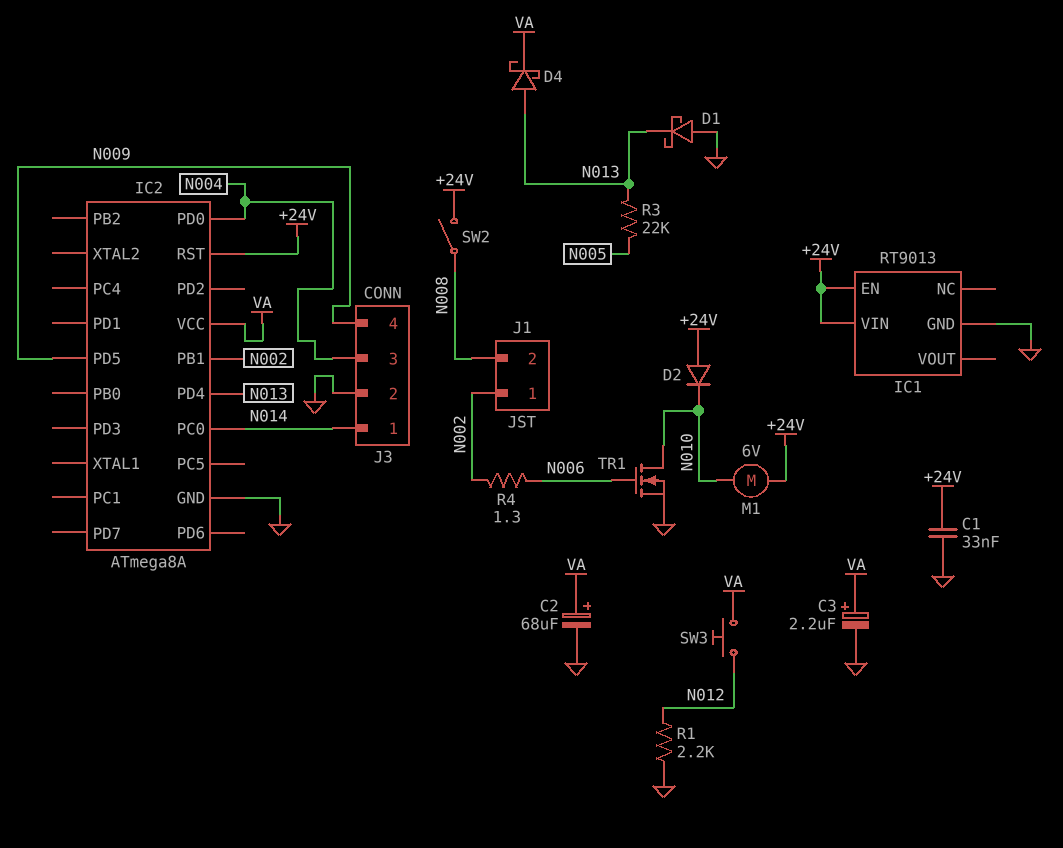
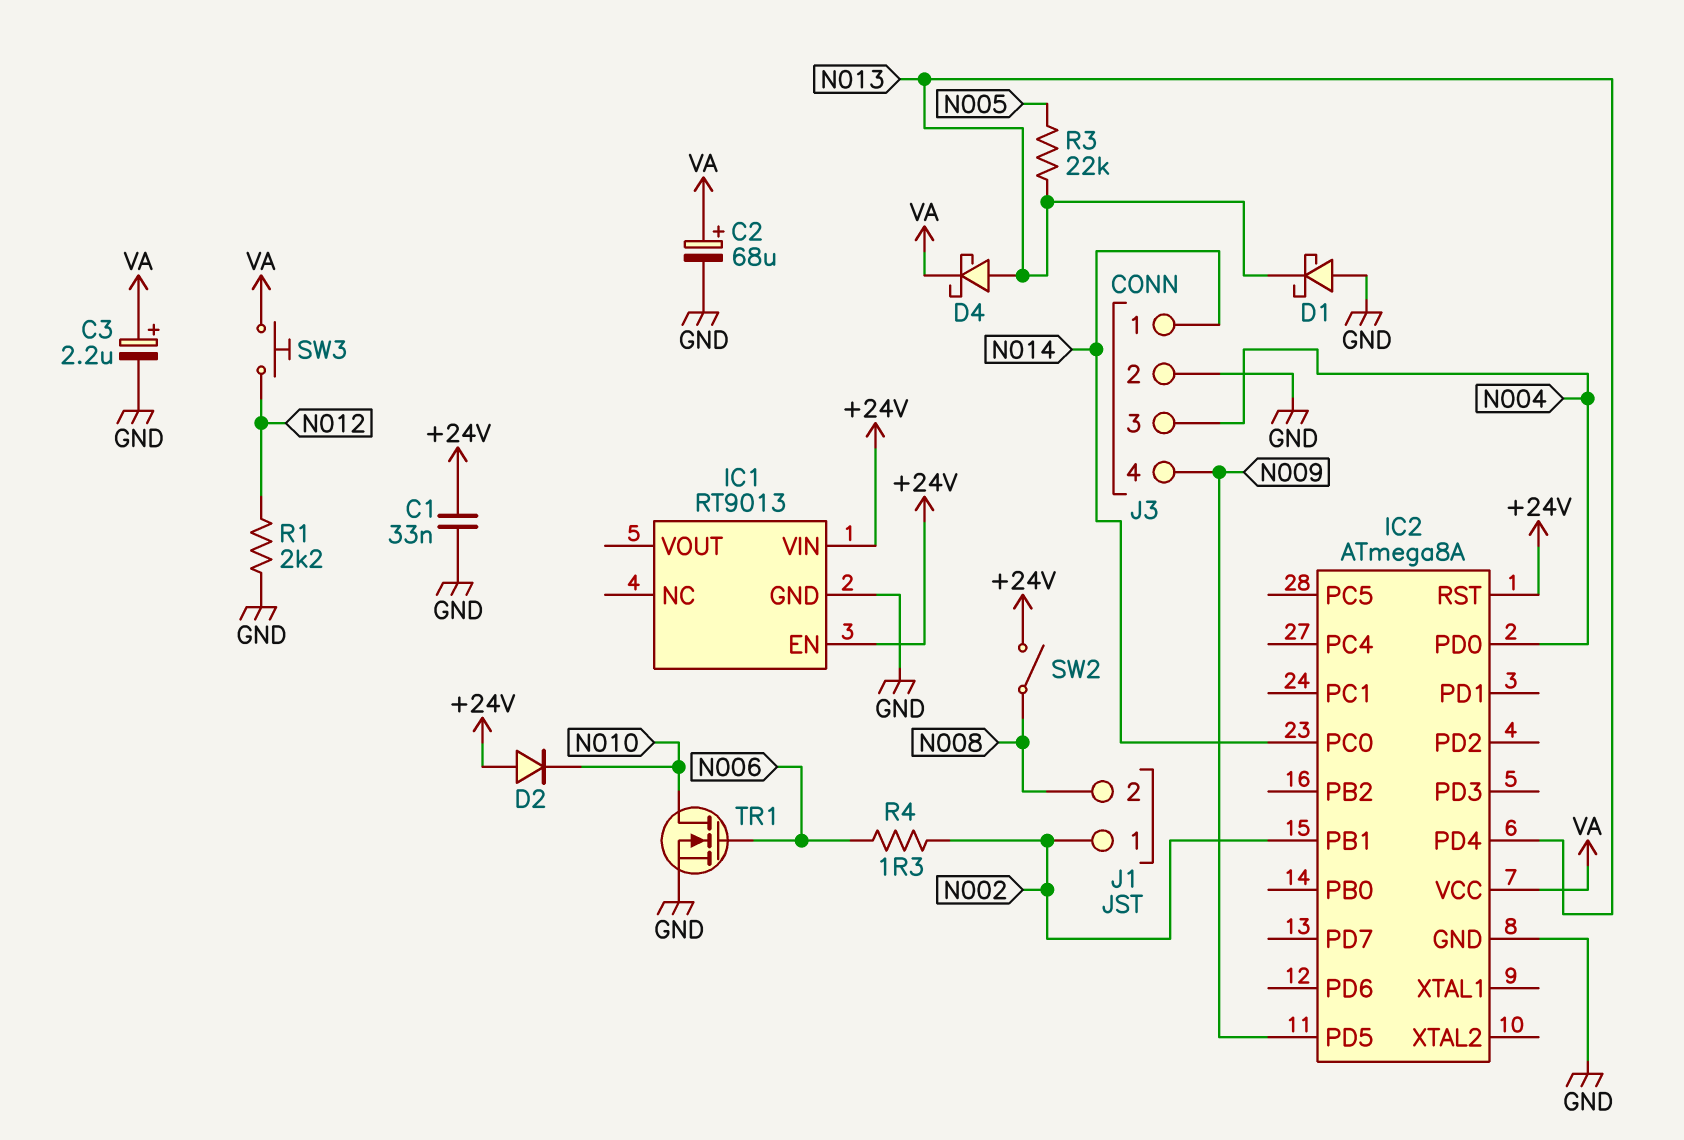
M1: motor 6V (+24V, N010) -> none

